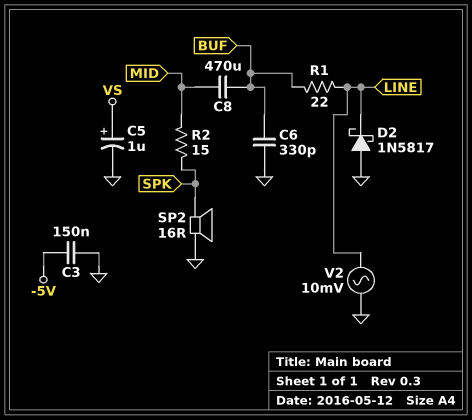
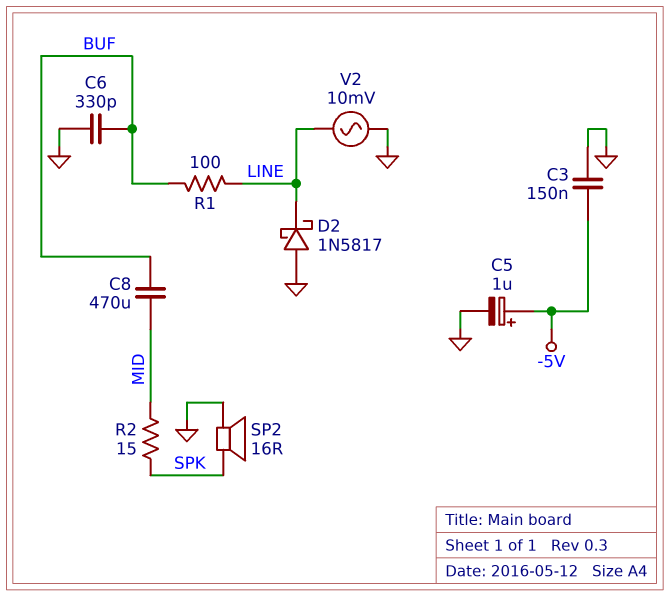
C5: 1uF (plus VS, minus GND) -> 1uF (plus -5V, minus GND)
R1: 22 (BUF, LINE) -> 100 (BUF, LINE)

